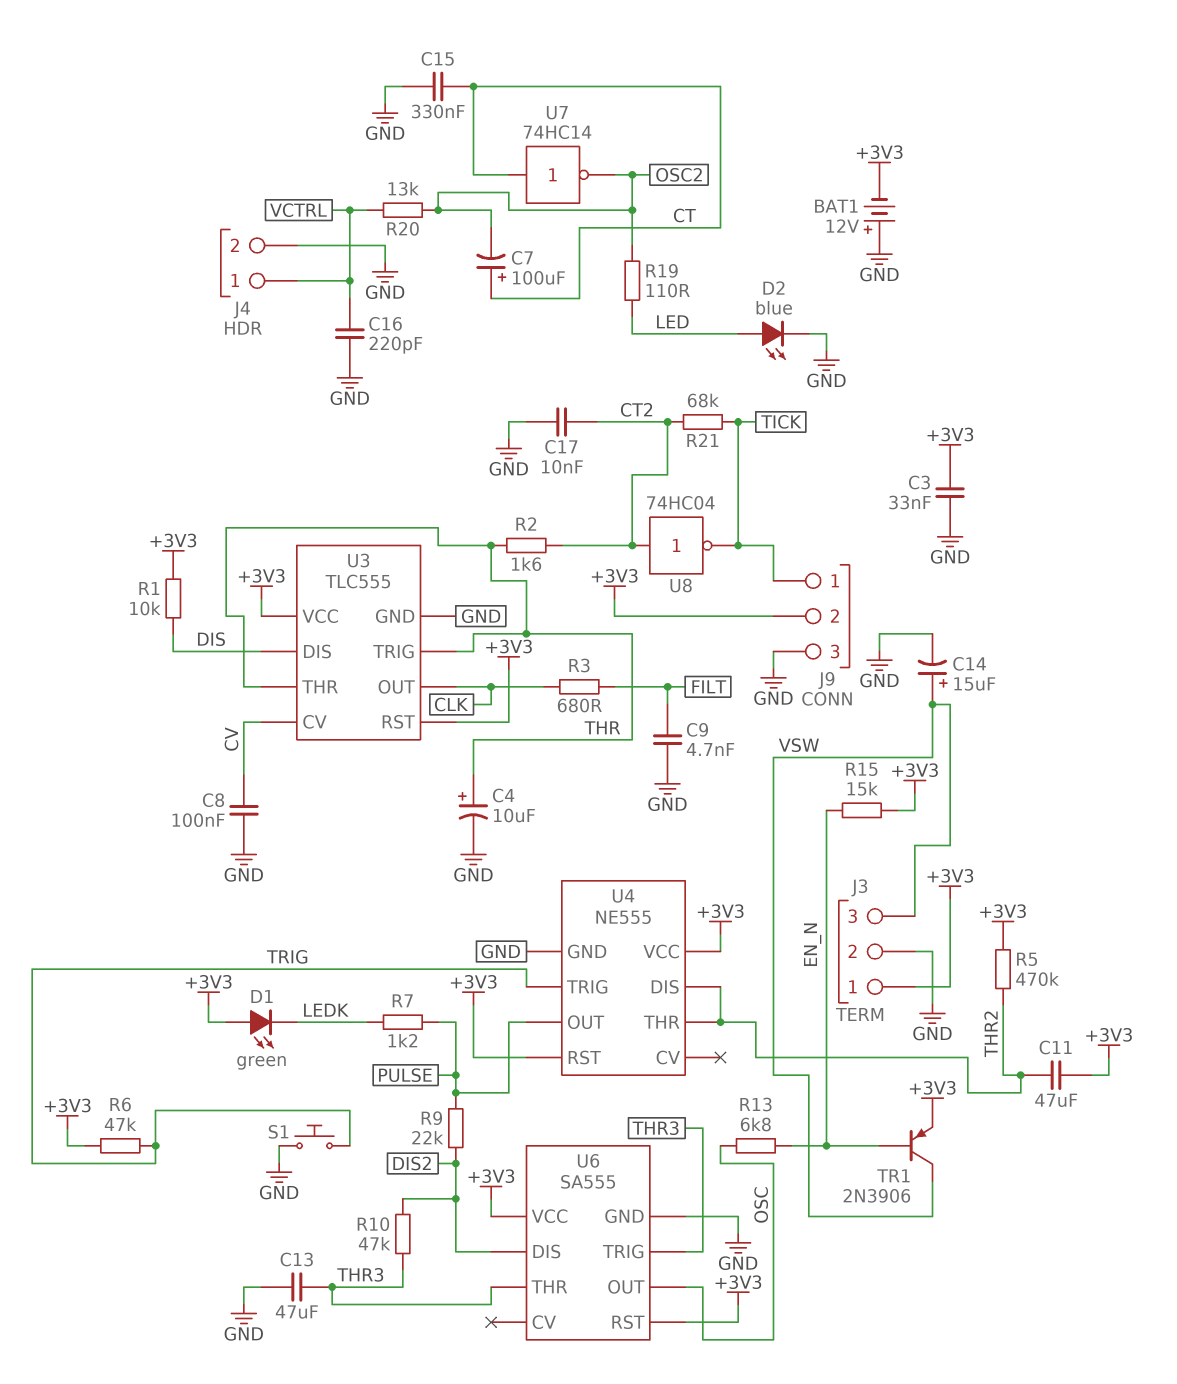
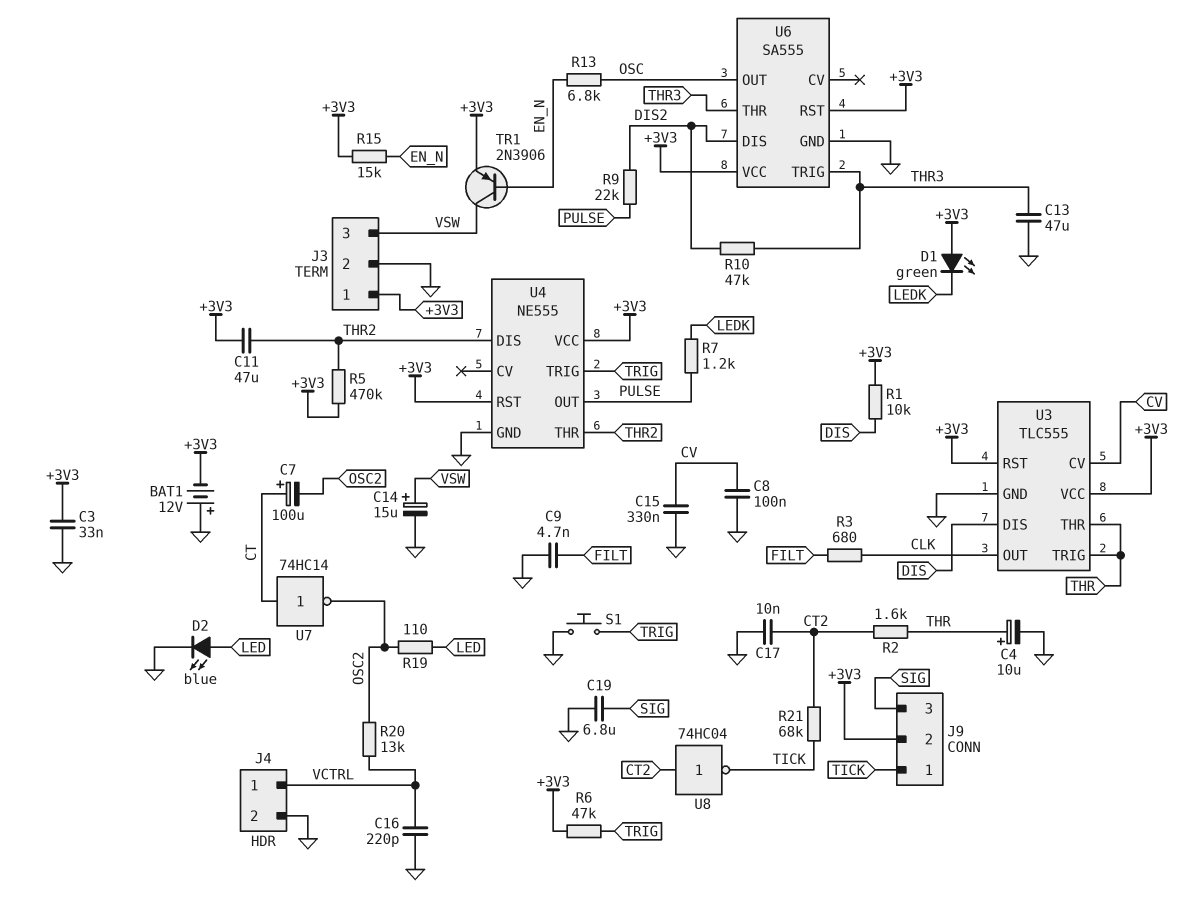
C15: 330nF (CT, GND) -> 330nF (CV, GND)
C19: none -> 6.8uF (GND, SIG)
J9 pin 3: GND -> SIG

